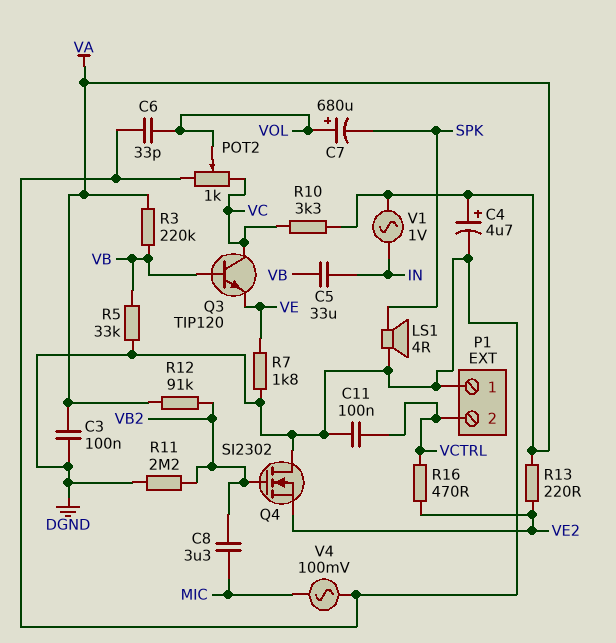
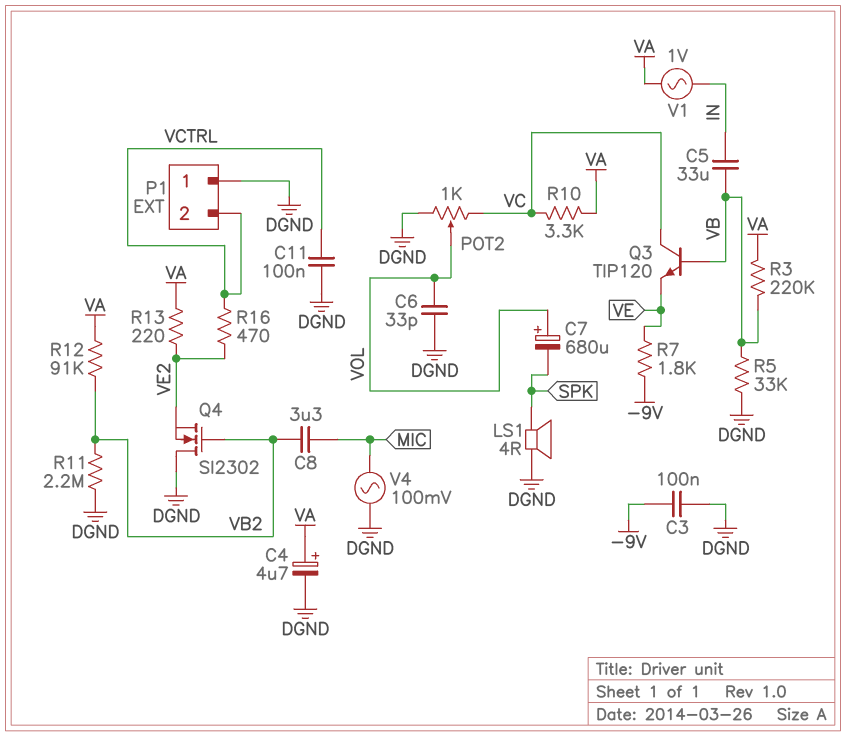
C3: 100nF (DGND, VA) -> 100nF (-9V, DGND)
R7: 1.8k (DGND, VE) -> 1.8k (-9V, VE)

